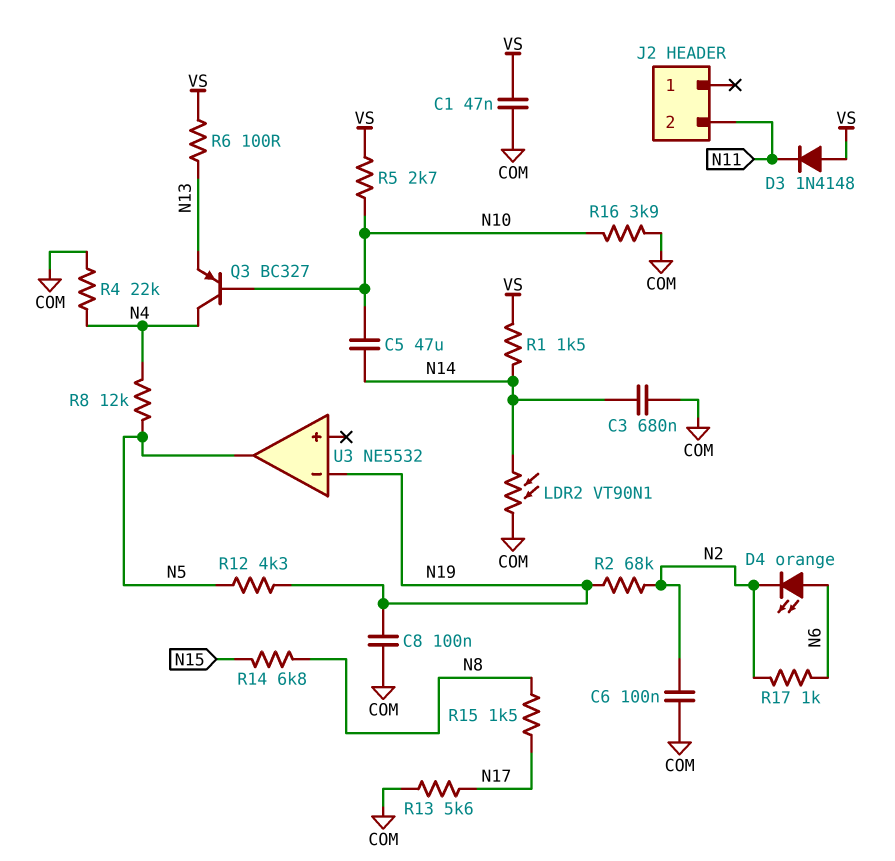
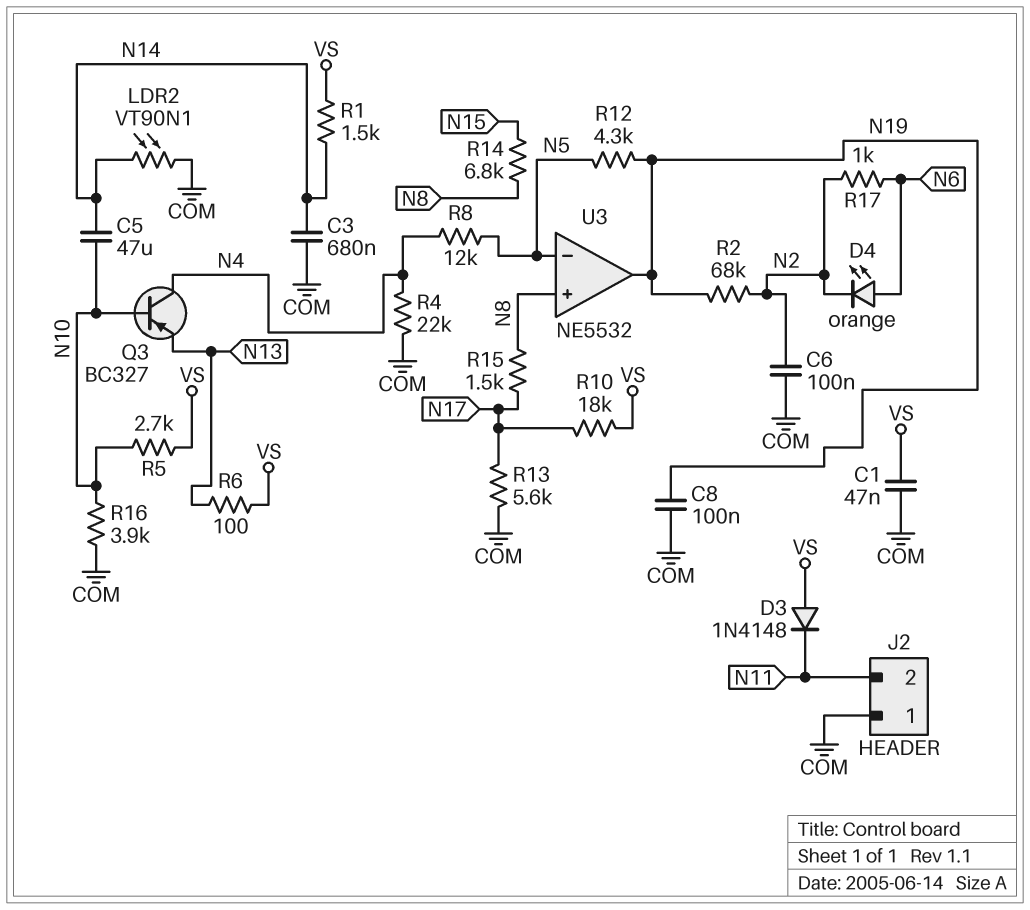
J2 pin 1: none -> COM
R10: none -> 18k (N17, VS)
U3 pin in+: none -> N8
U3 pin in-: N19 -> N5
U3 pin out: N5 -> N19

